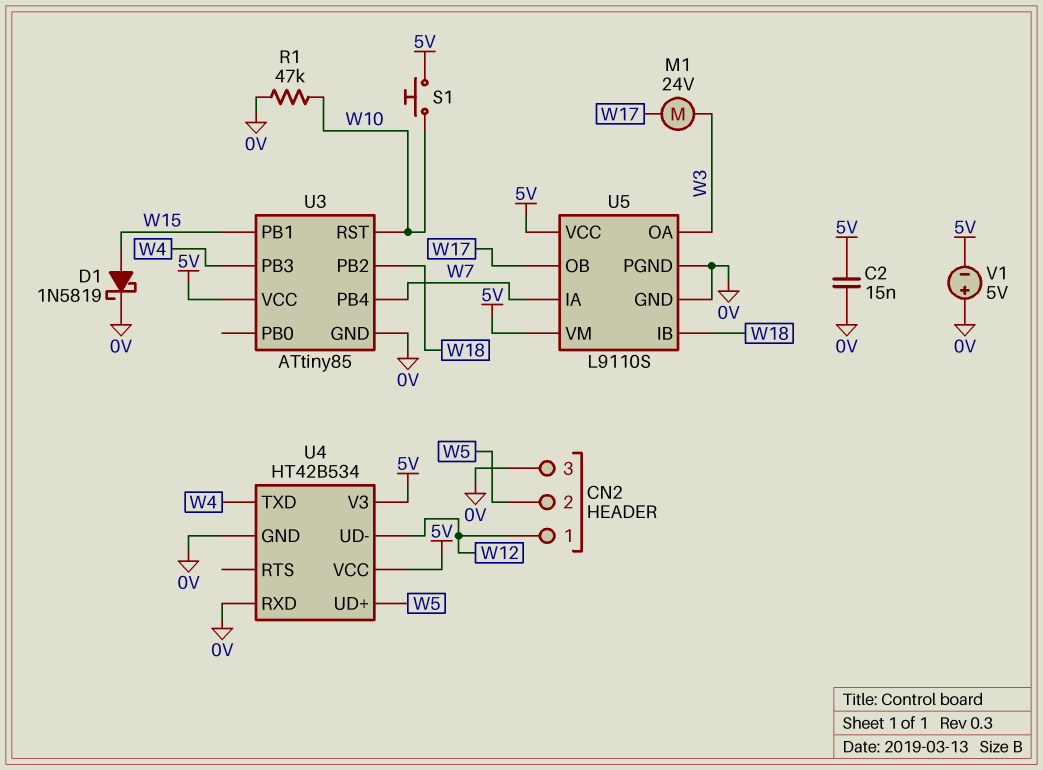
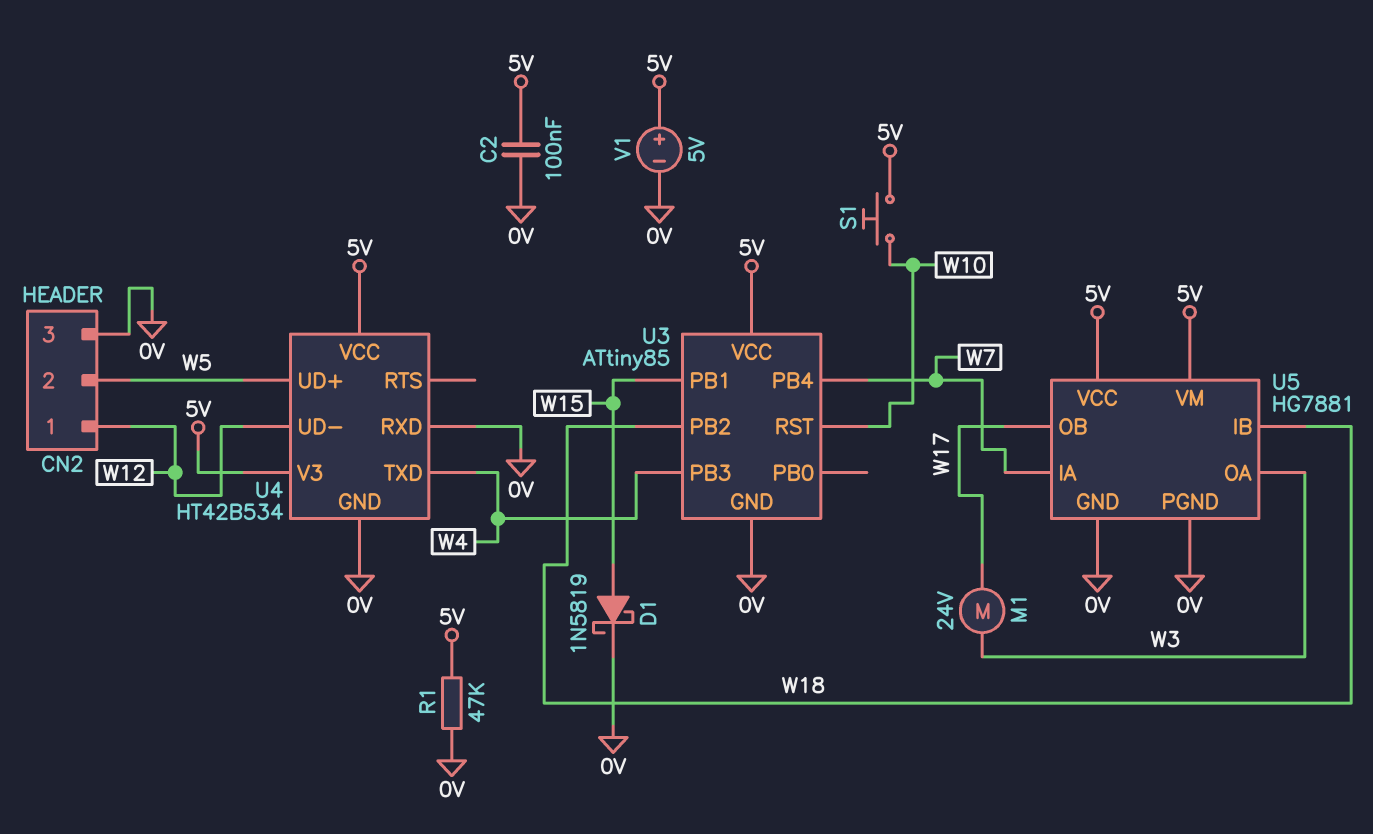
C2: 15nF (0V, 5V) -> 100nF (0V, 5V)
R1: 47k (0V, W10) -> 47k (0V, 5V)
U5: L9110S -> HG7881
V1: 5V (plus 0V, minus 5V) -> 5V (plus 5V, minus 0V)

